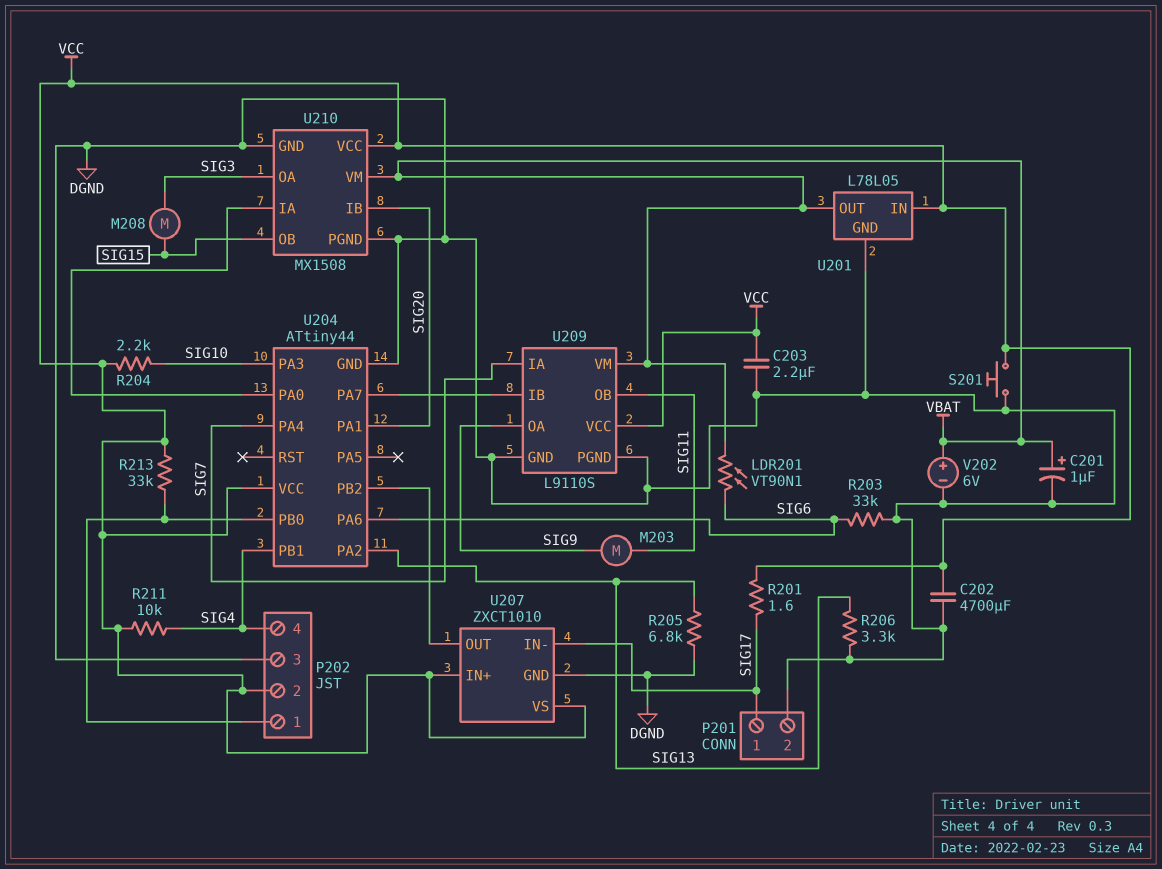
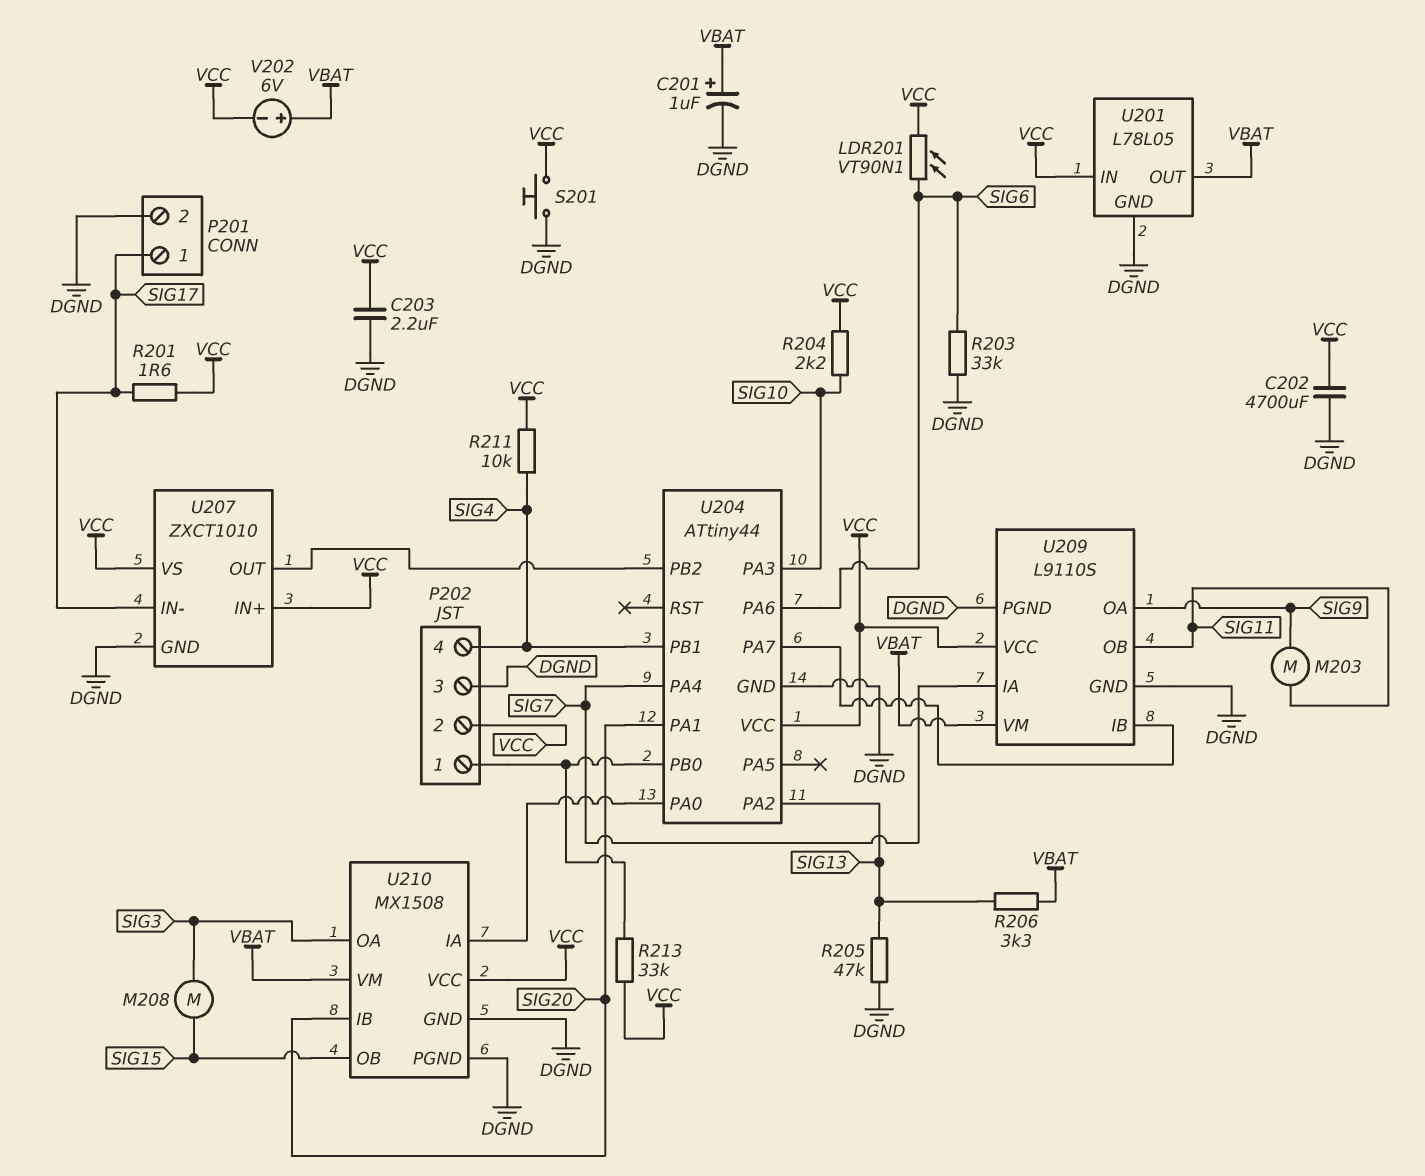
LDR201: VT90N1 (SIG6, VBAT) -> VT90N1 (SIG6, VCC)
R205: 6.8k (DGND, SIG13) -> 47k (DGND, SIG13)
R206: 3.3k (DGND, SIG13) -> 3.3k (SIG13, VBAT)
V202: 6V (plus VBAT, minus DGND) -> 6V (plus VBAT, minus VCC)

